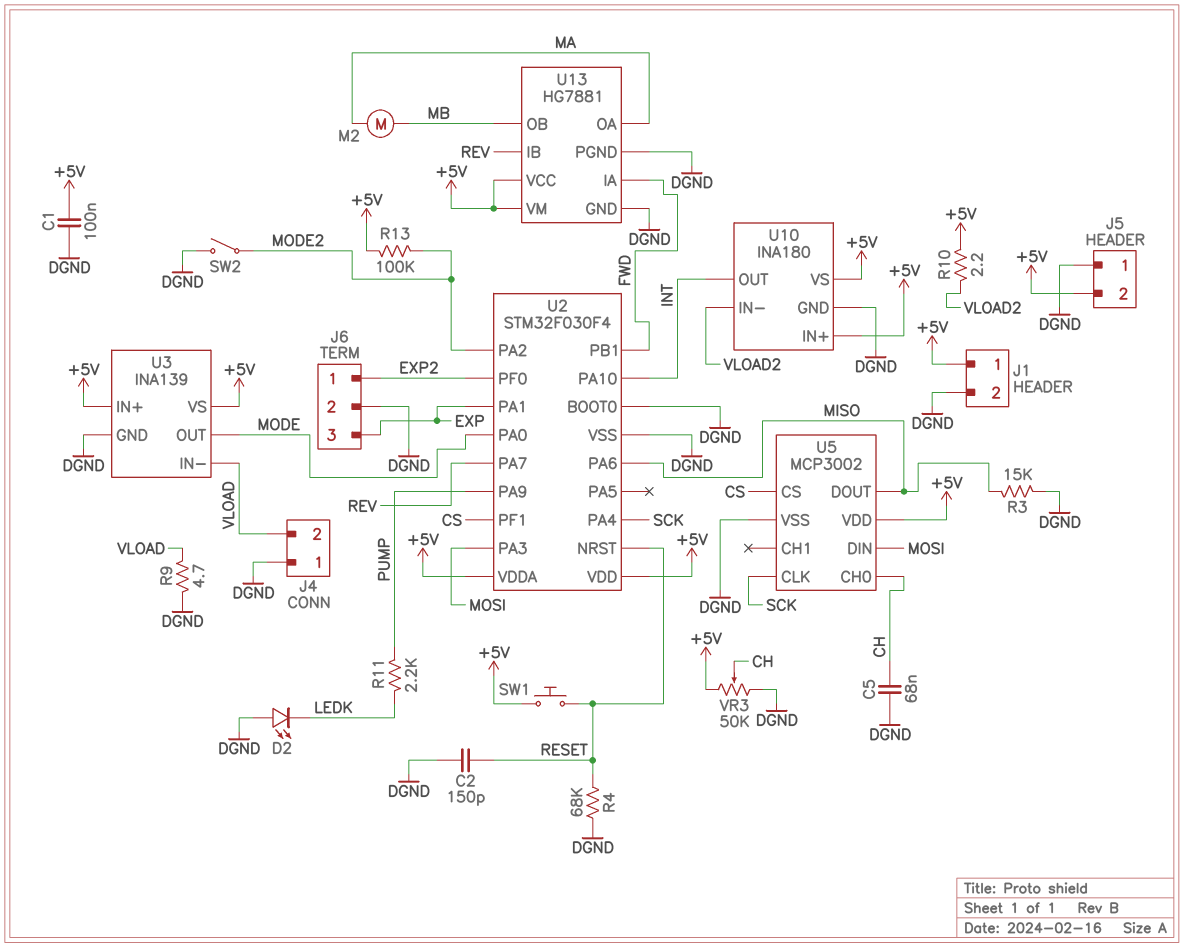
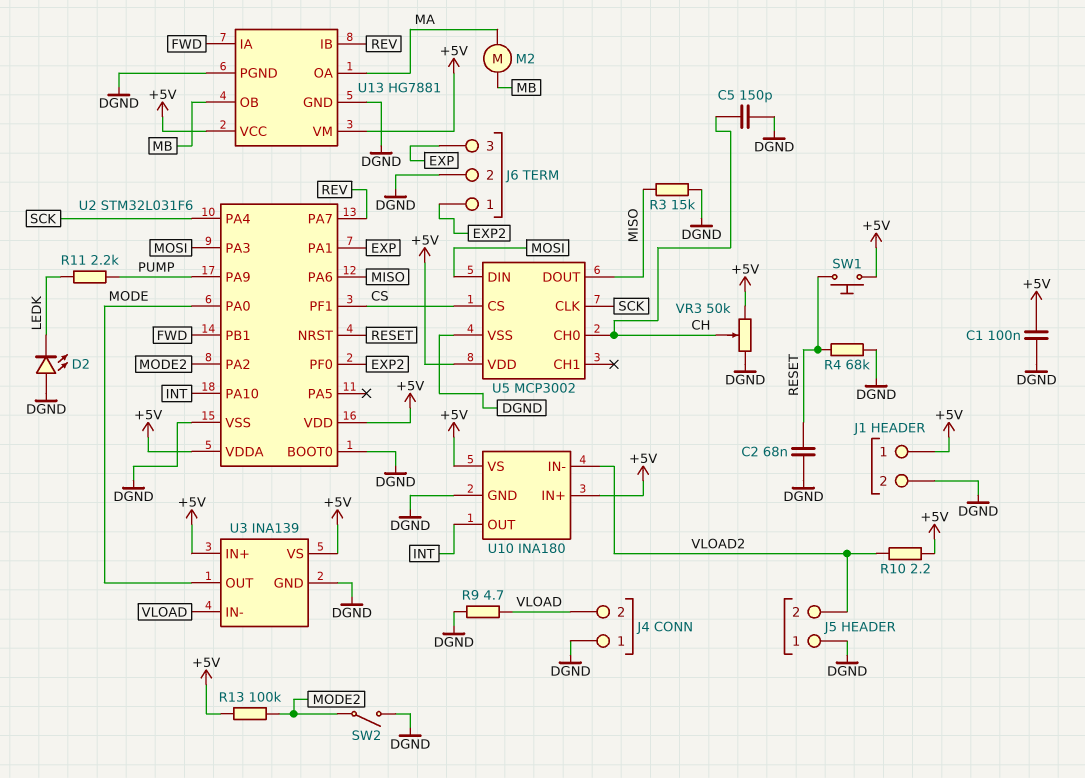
C2: 150pF (DGND, RESET) -> 68nF (DGND, RESET)
C5: 68nF (CH, DGND) -> 150pF (CH, DGND)
J5 pin 2: +5V -> VLOAD2
U2: STM32F030F4 -> STM32L031F6

